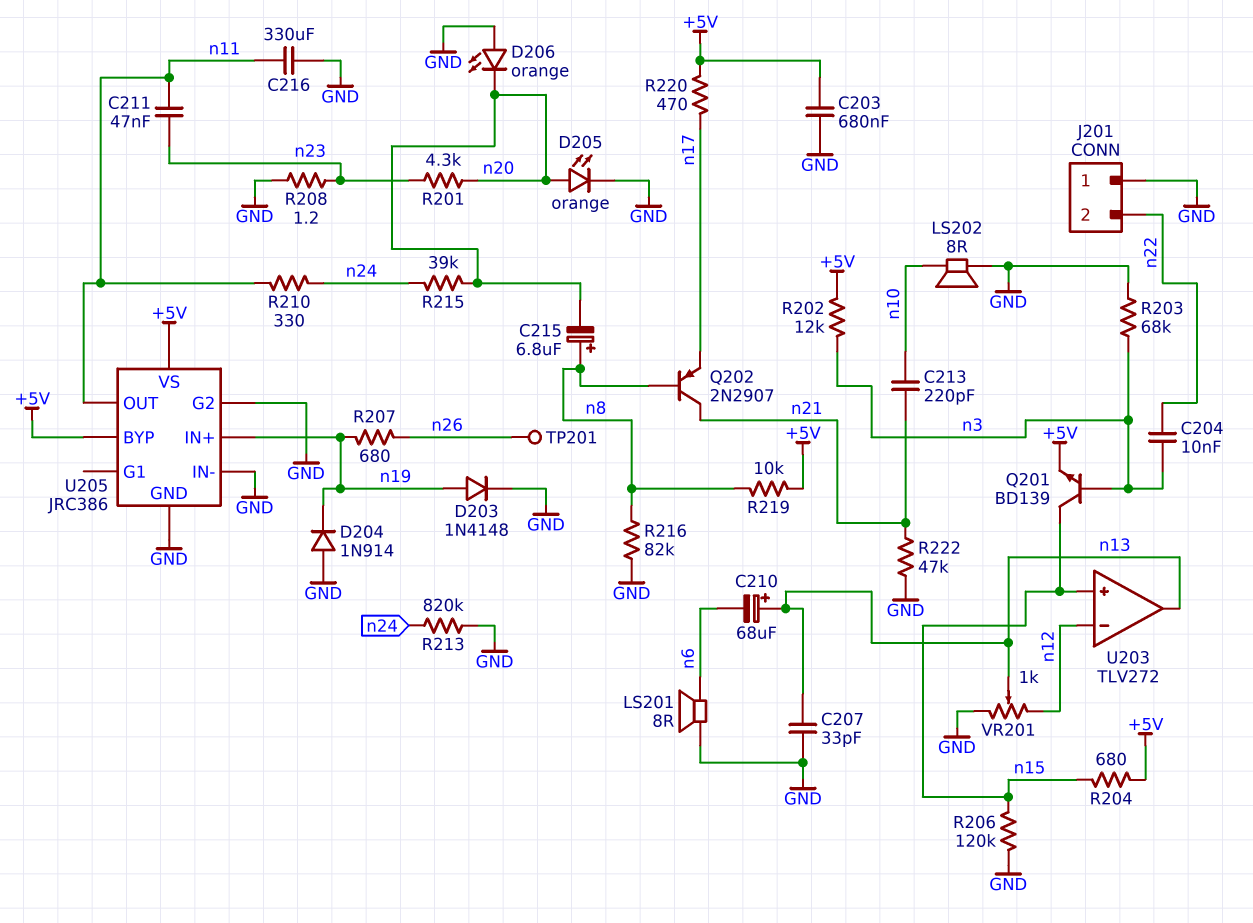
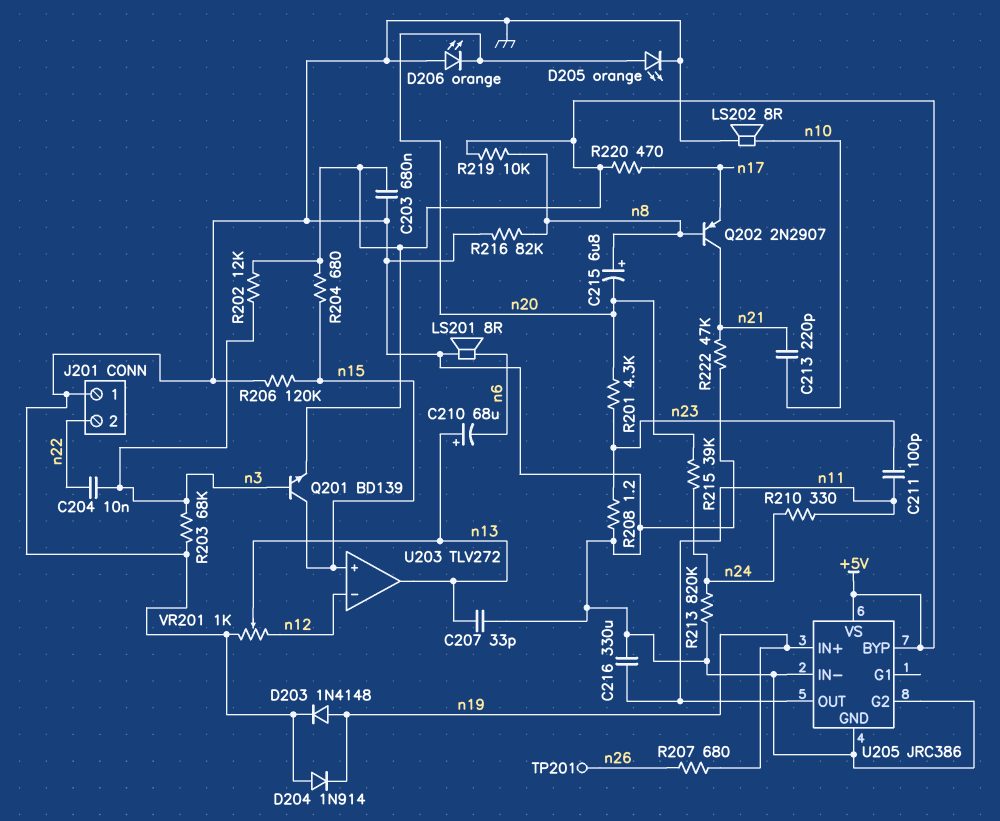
C211: 47nF (n11, n23) -> 100pF (n11, n23)

